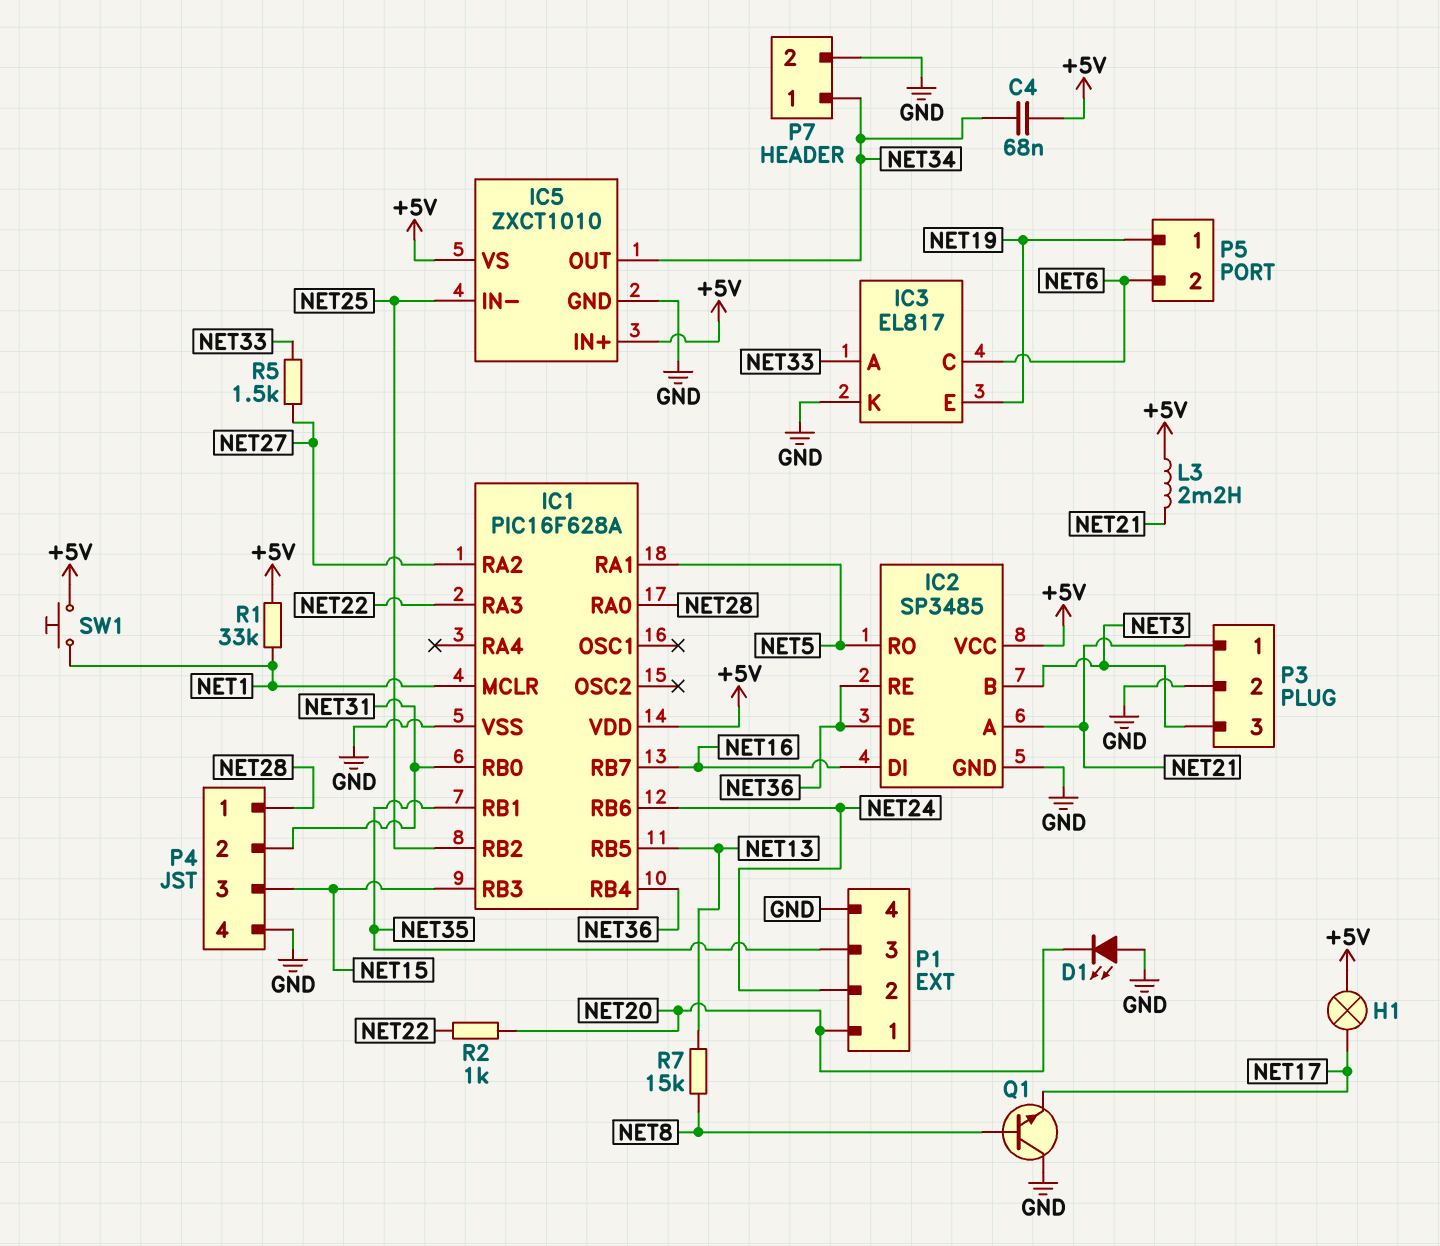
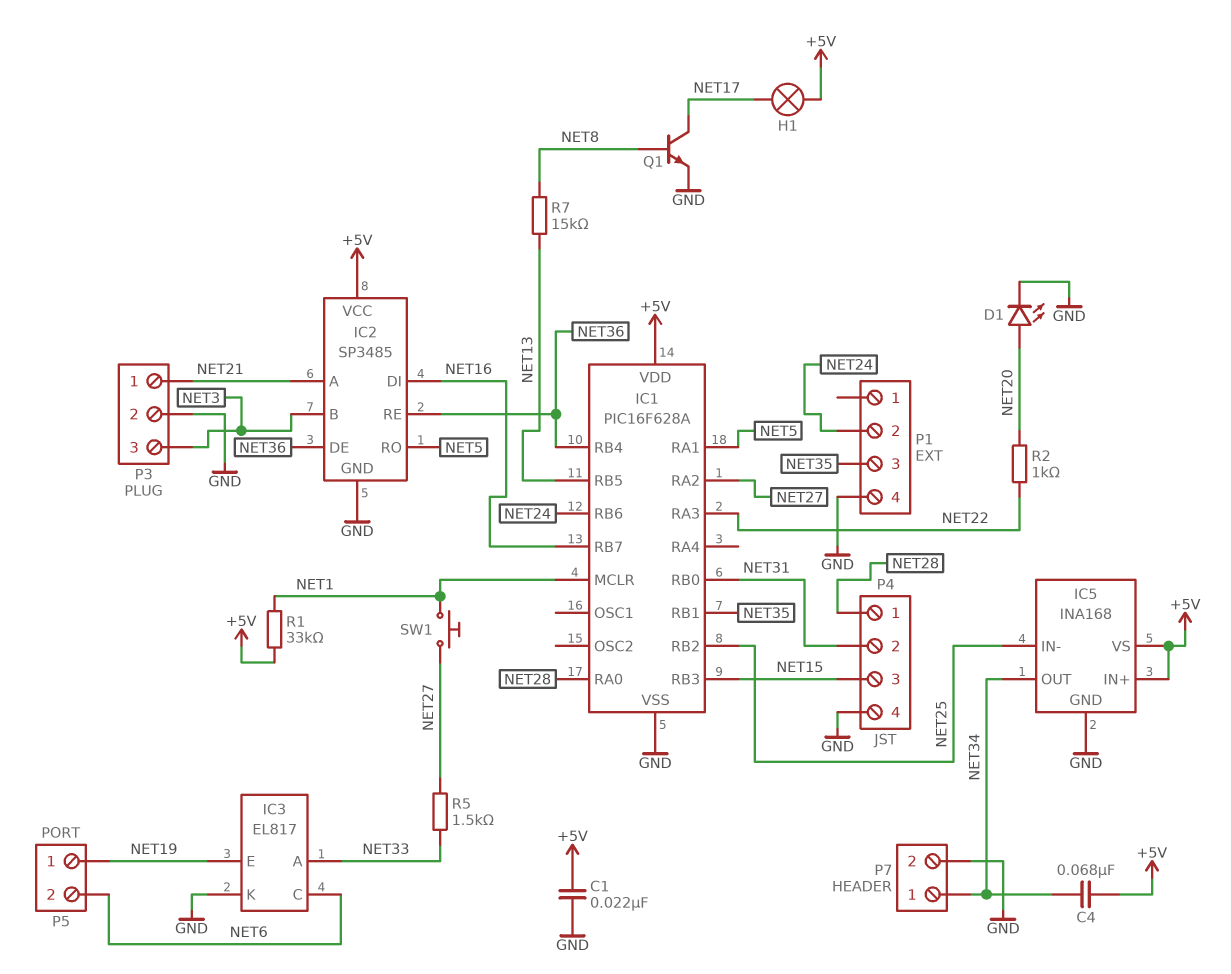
C1: none -> 22nF (+5V, GND)
D1: LED (A GND, K NET20) -> LED (A NET20, K GND)
IC5: ZXCT1010 -> INA168
L3: 2.2mH (+5V, NET21) -> none
P1 pin 1: NET20 -> none
Q1: NPN (B NET8, C GND, E NET17) -> NPN (B NET8, C NET17, E GND)
SW1: button (+5V, NET1) -> button (NET1, NET27)

